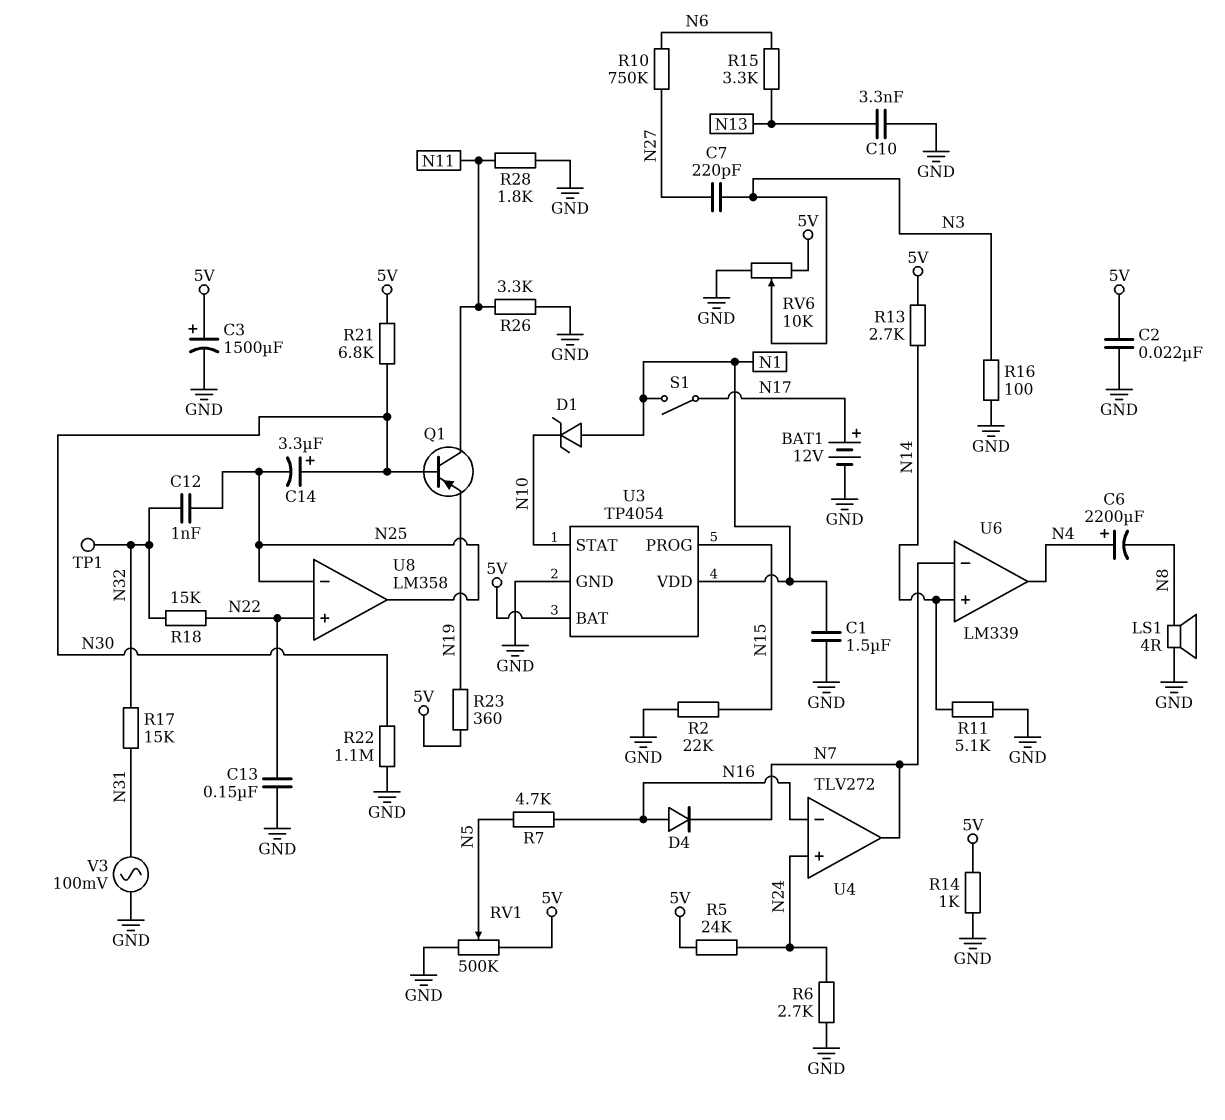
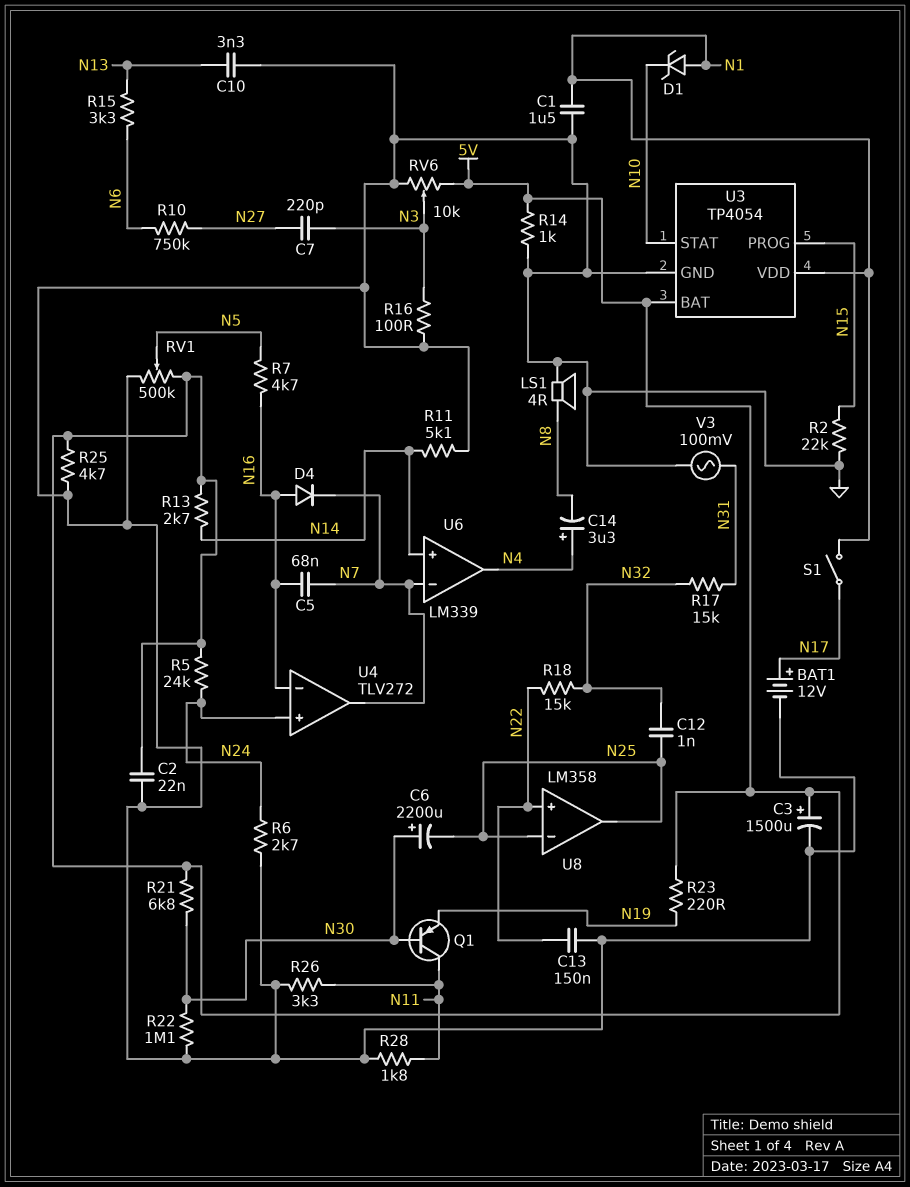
C5: none -> 68nF (N7, N16)
C6: 2200uF (plus N4, minus N8) -> 2200uF (plus N30, minus N25)
C14: 3.3uF (plus N30, minus N25) -> 3.3uF (plus N4, minus N8)
R23: 360 (5V, N19) -> 220 (5V, N19)
R25: none -> 4.7k (5V, GND)
TP1: test point (N32) -> none

